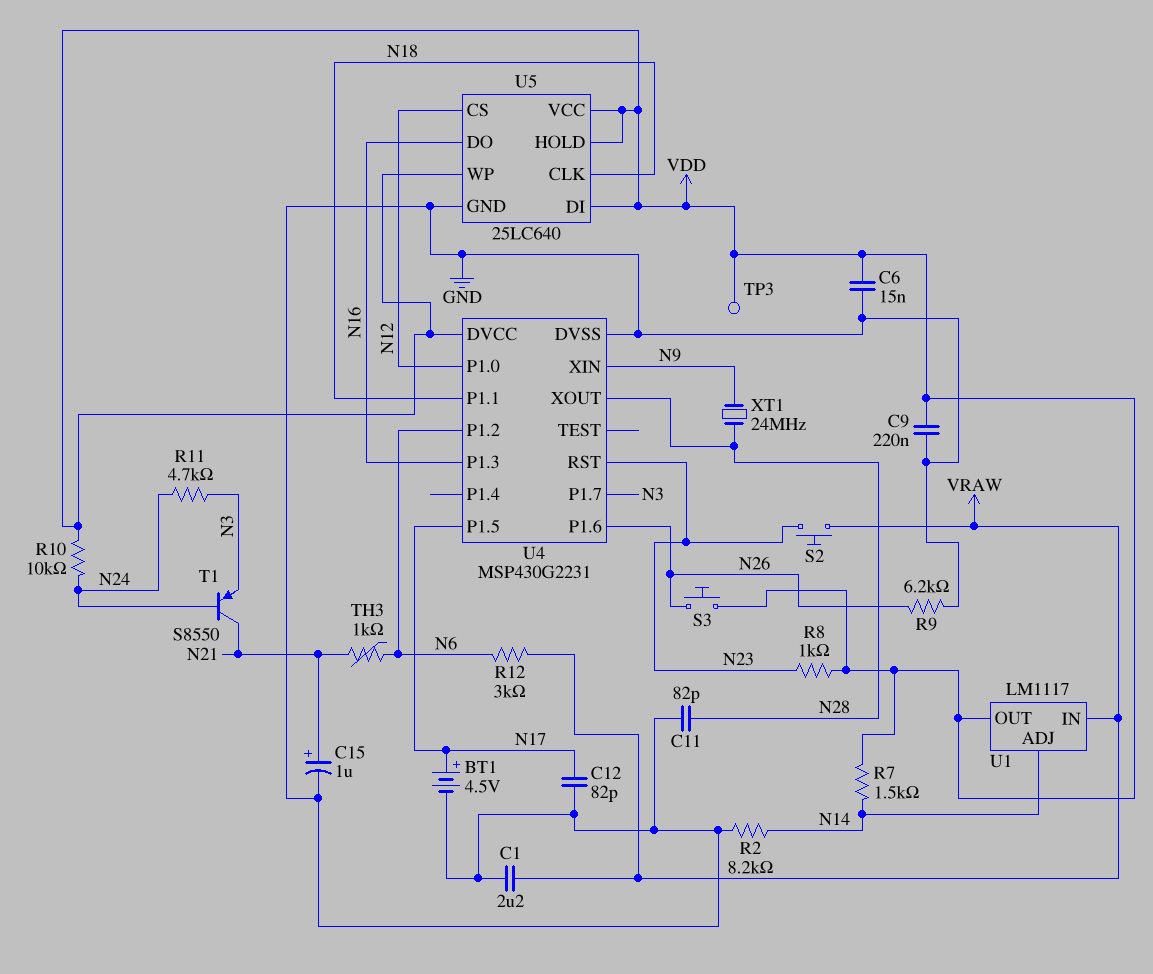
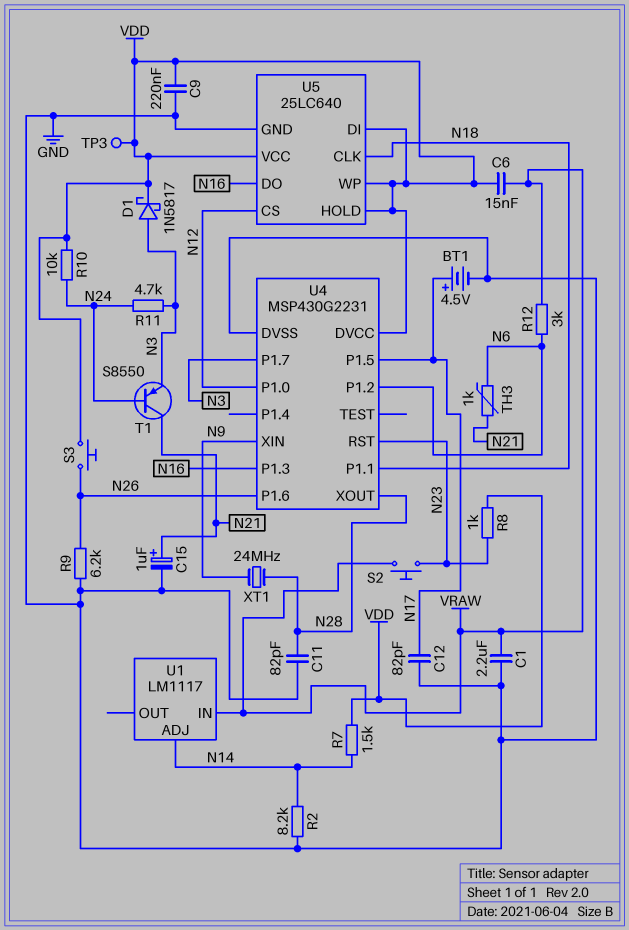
C6: 15nF (GND, VDD) -> 15nF (VDD, VRAW)
D1: none -> schottky 1N5817 (A N3, K VDD)
U1 pin OUT: VDD -> none

